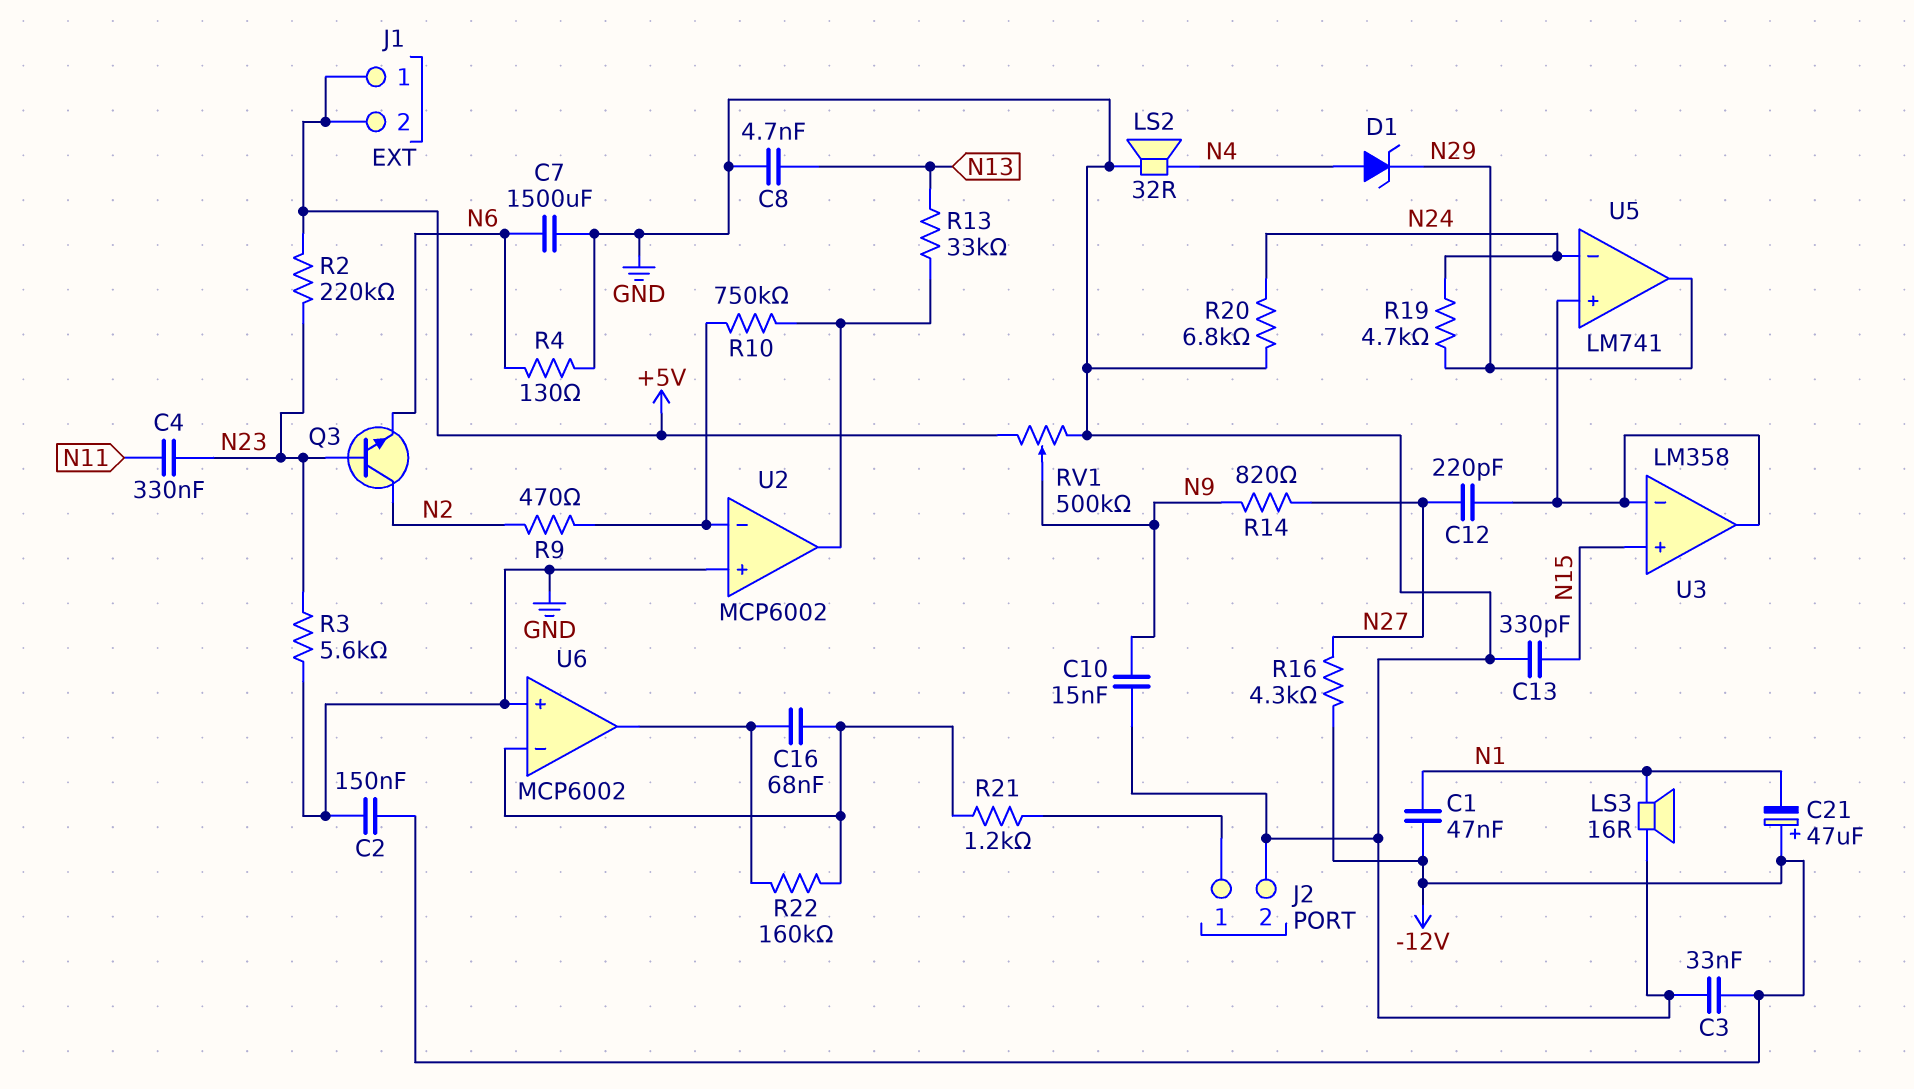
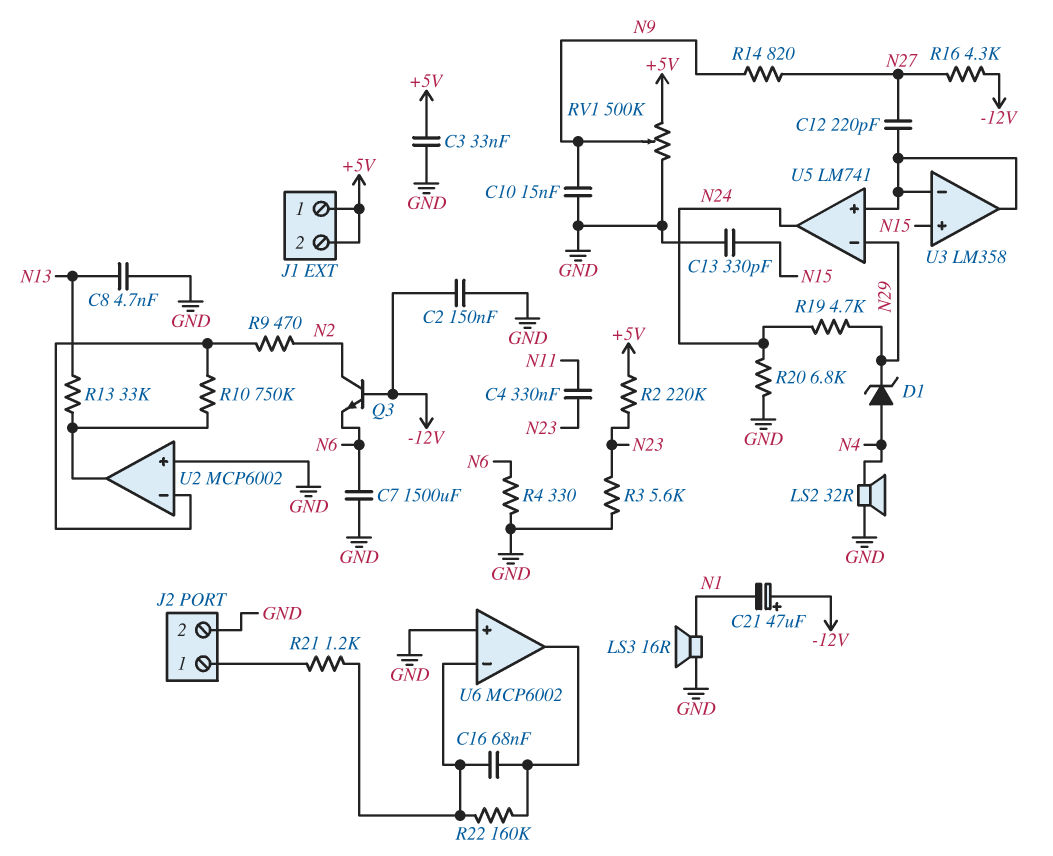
C1: 47nF (-12V, N1) -> none
C3: 33nF (-12V, GND) -> 33nF (+5V, GND)
Q3: NPN (B N23, C N2, E N6) -> NPN (B -12V, C N2, E N6)
R4: 130 (GND, N6) -> 330 (GND, N6)
U5 pin in-: N24 -> N29
U5 pin out: N29 -> N24

